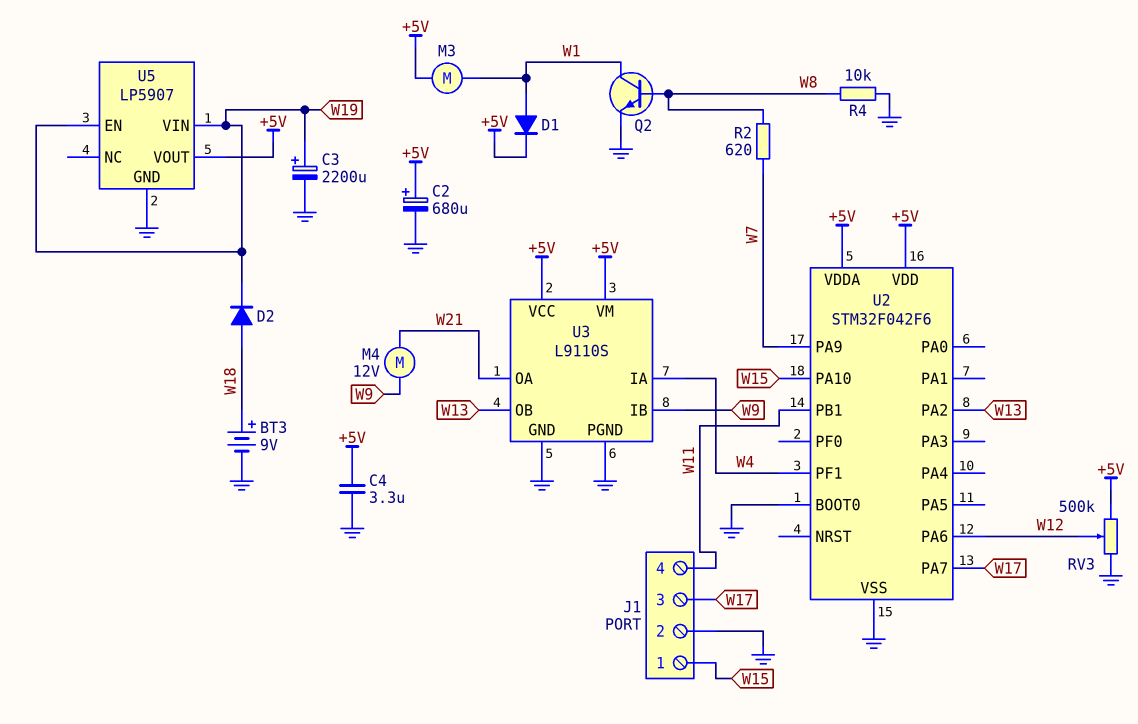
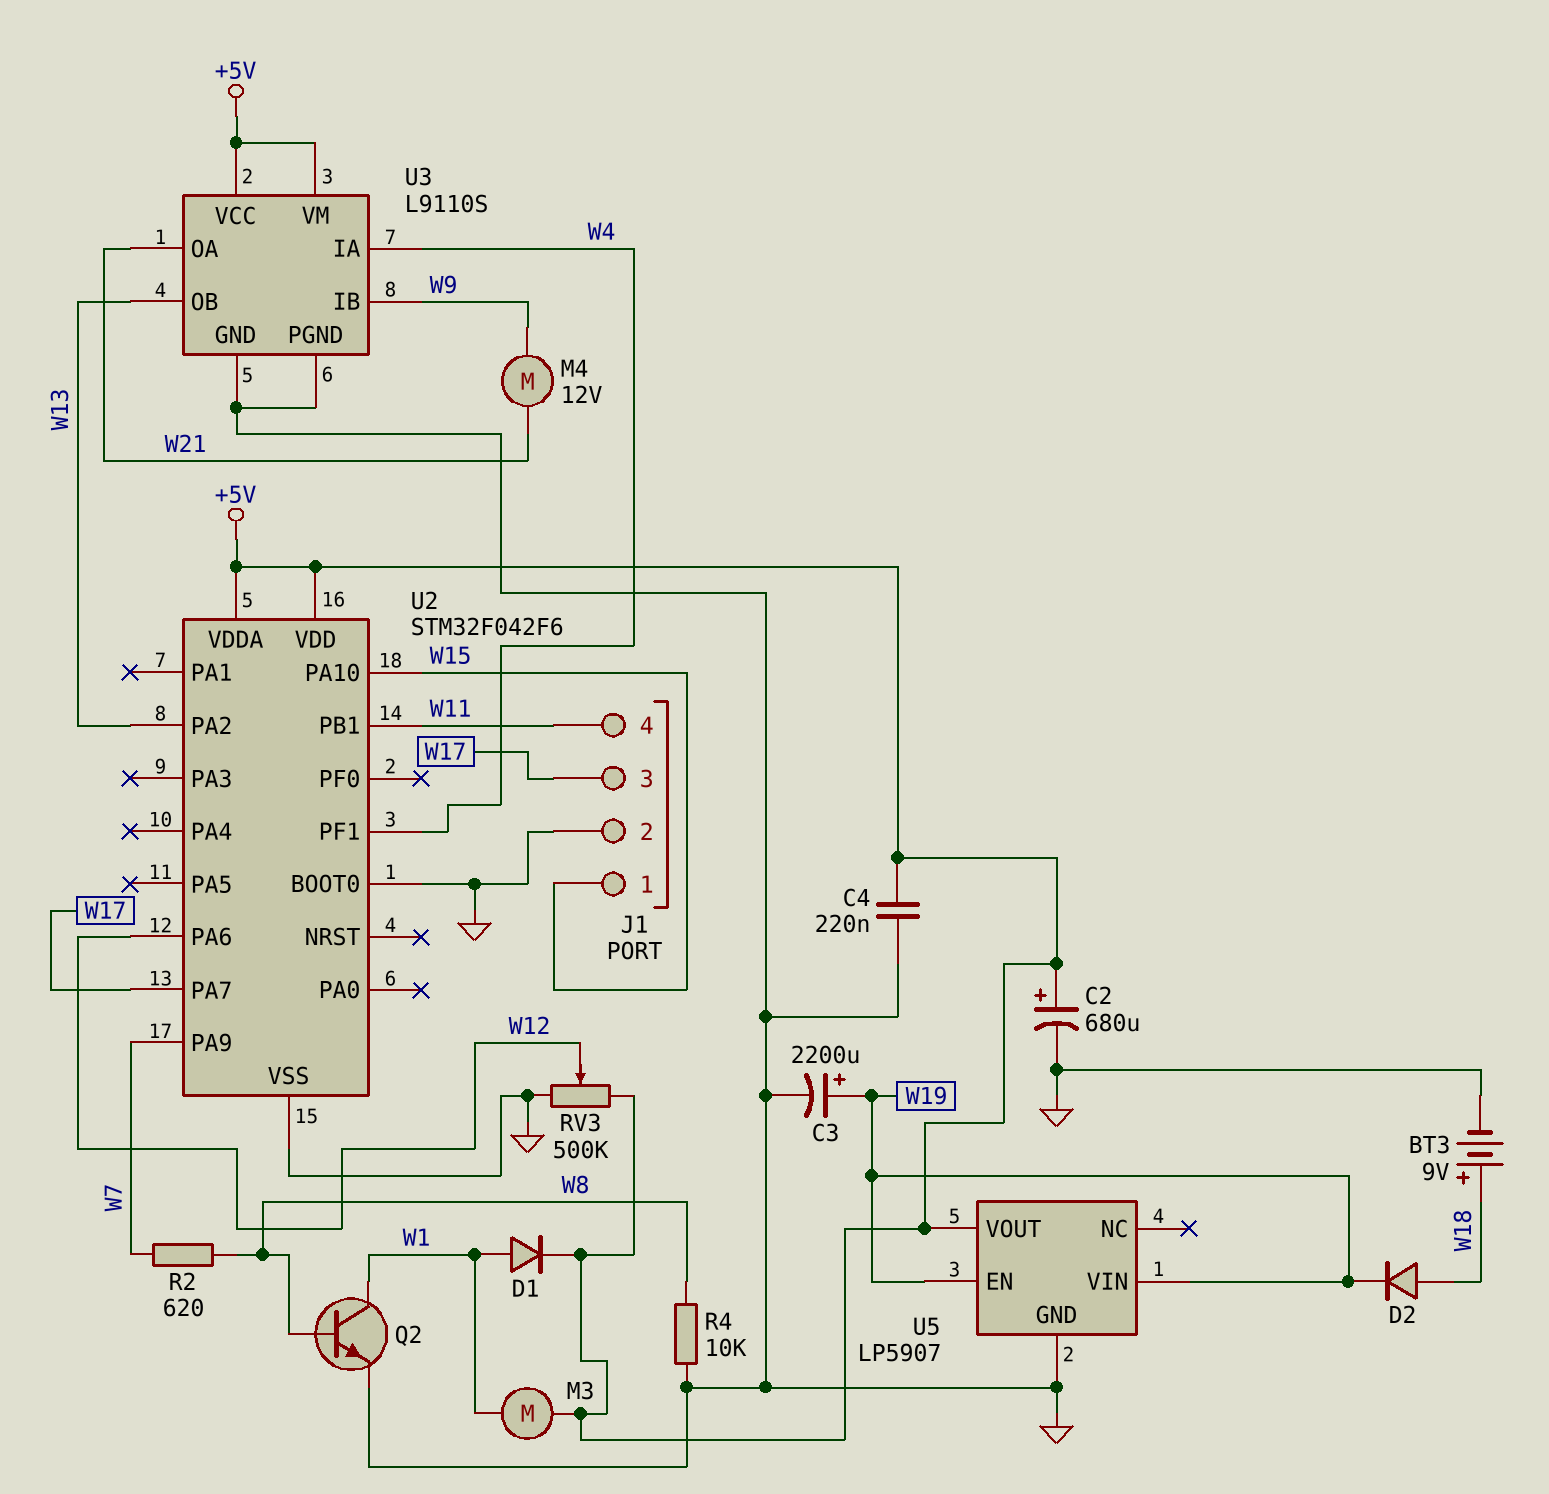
C4: 3.3uF (+5V, GND) -> 220nF (+5V, GND)

